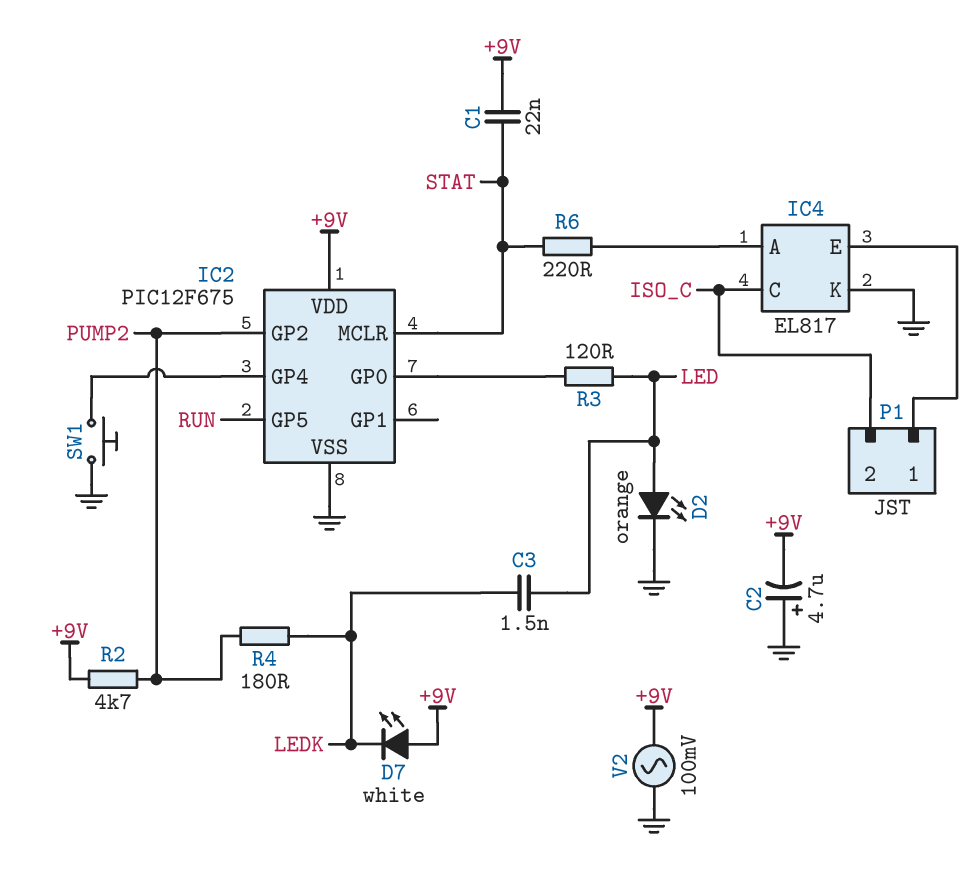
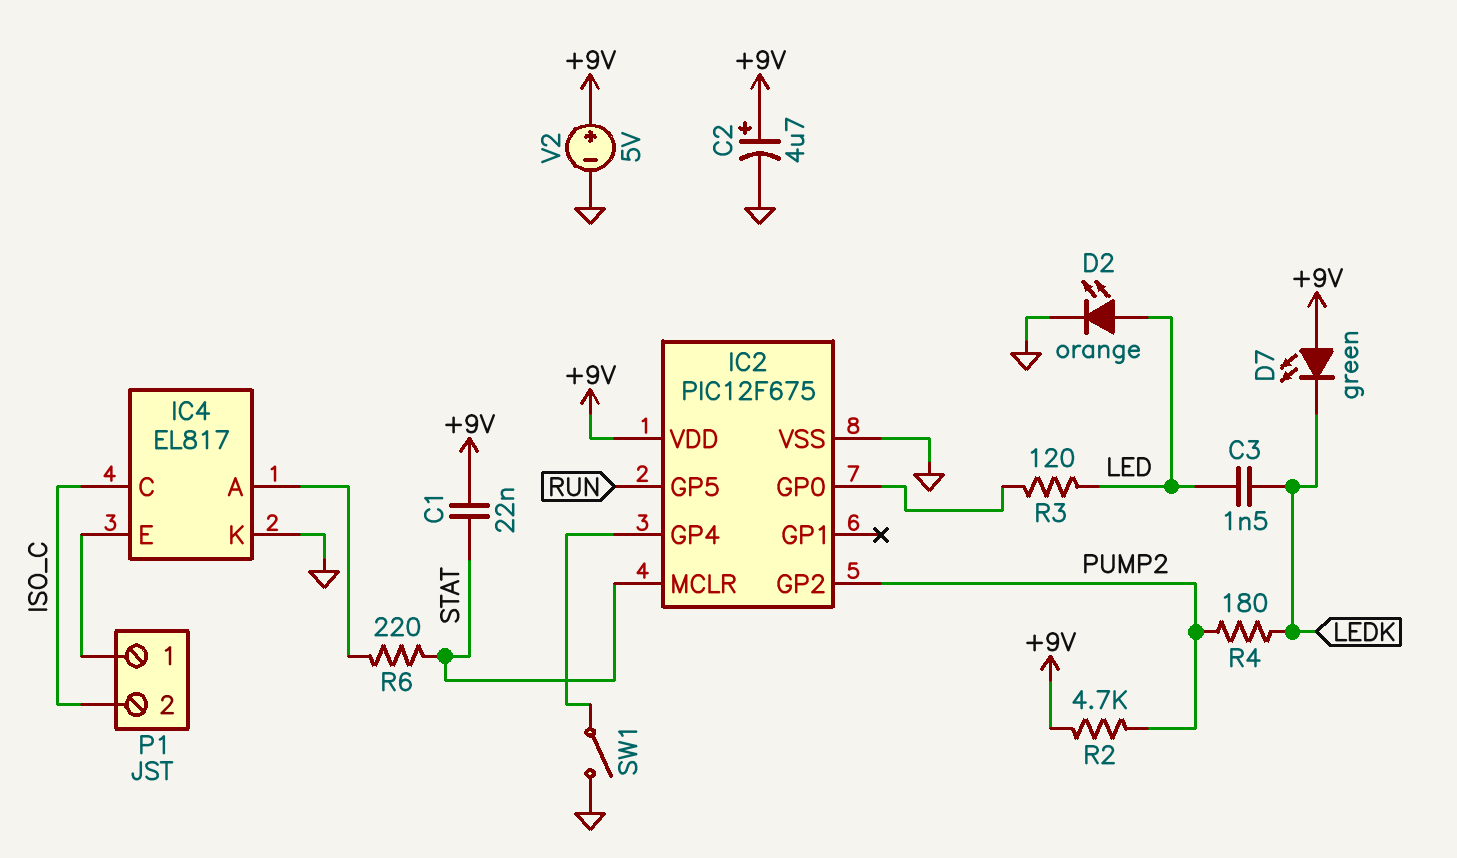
C2: 4.7uF (plus GND, minus +9V) -> 4.7uF (plus +9V, minus GND)
D7: LED white (A +9V, K LEDK) -> LED green (A +9V, K LEDK)
SW1: button (GND, IC2/GP4) -> switch (GND, IC2/GP4)
V2: AC 100mV (+9V, GND) -> 5V (plus +9V, minus GND)

